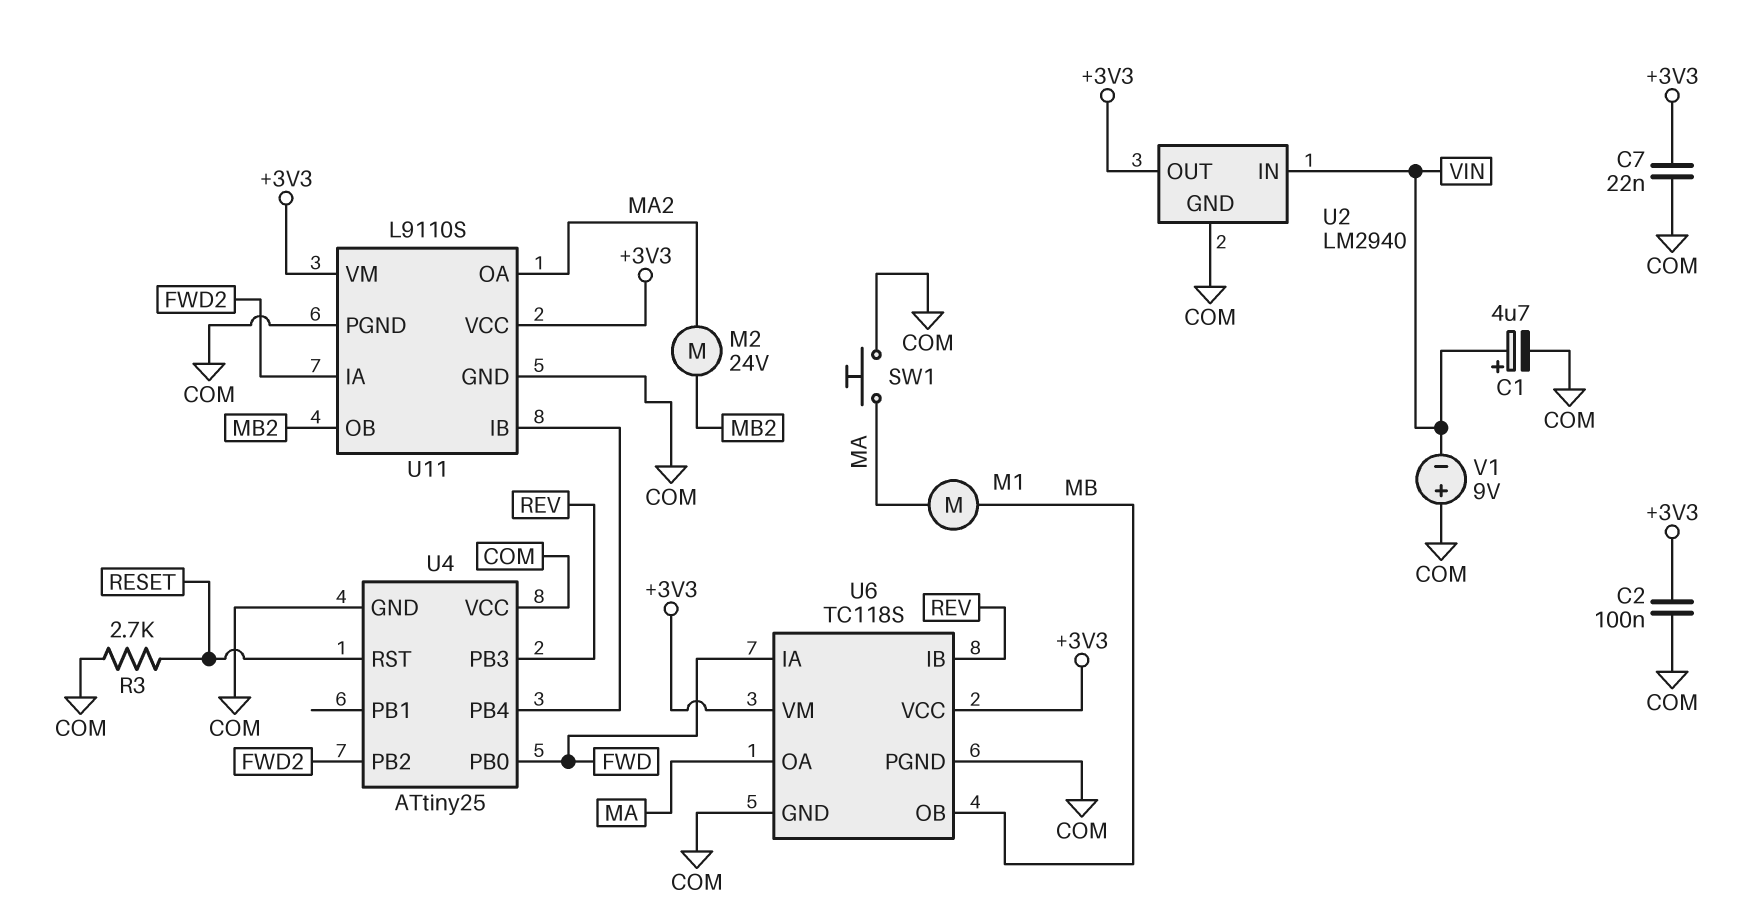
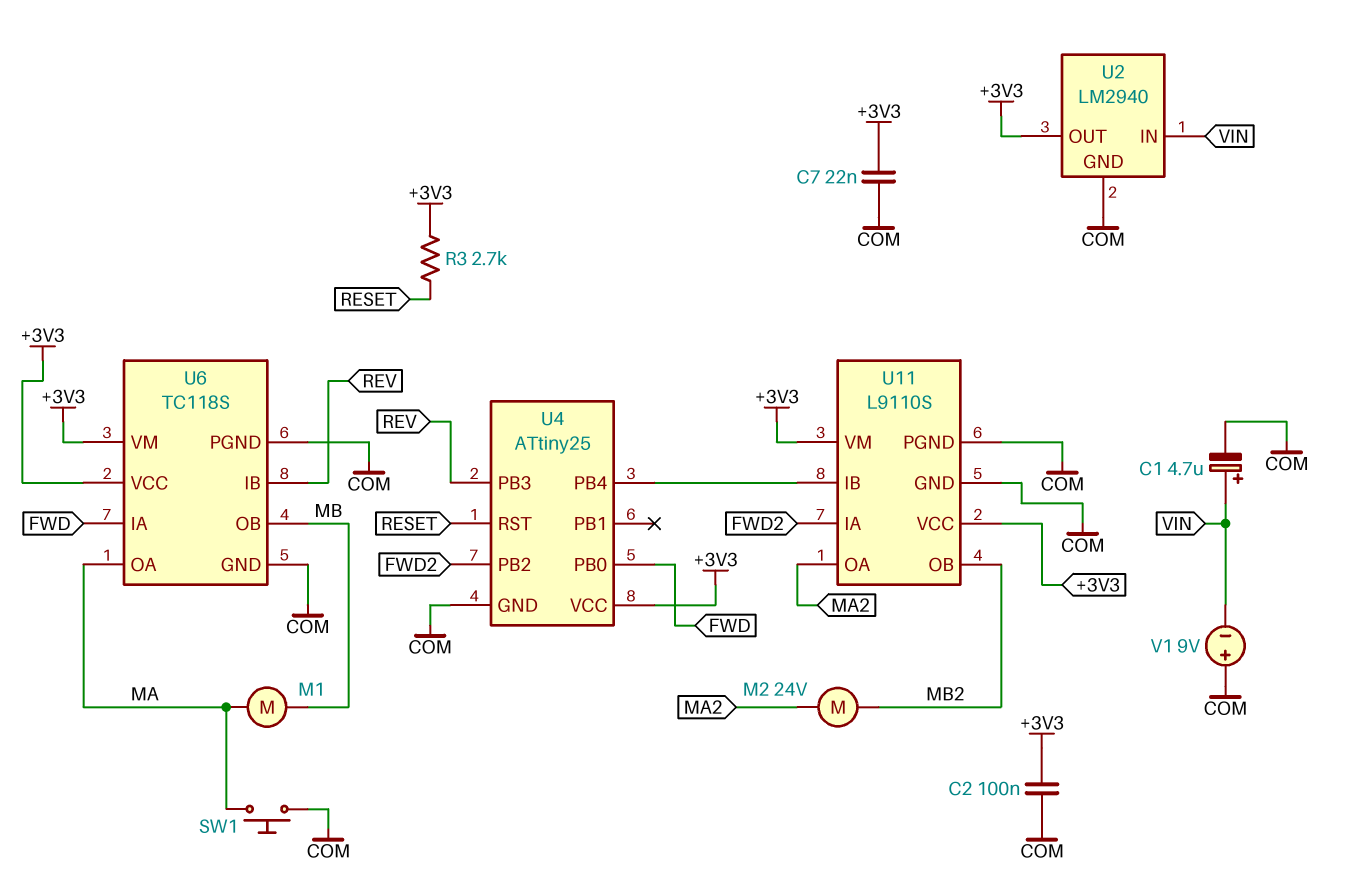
R3: 2.7k (COM, RESET) -> 2.7k (+3V3, RESET)
U4 pin VCC: COM -> +3V3

